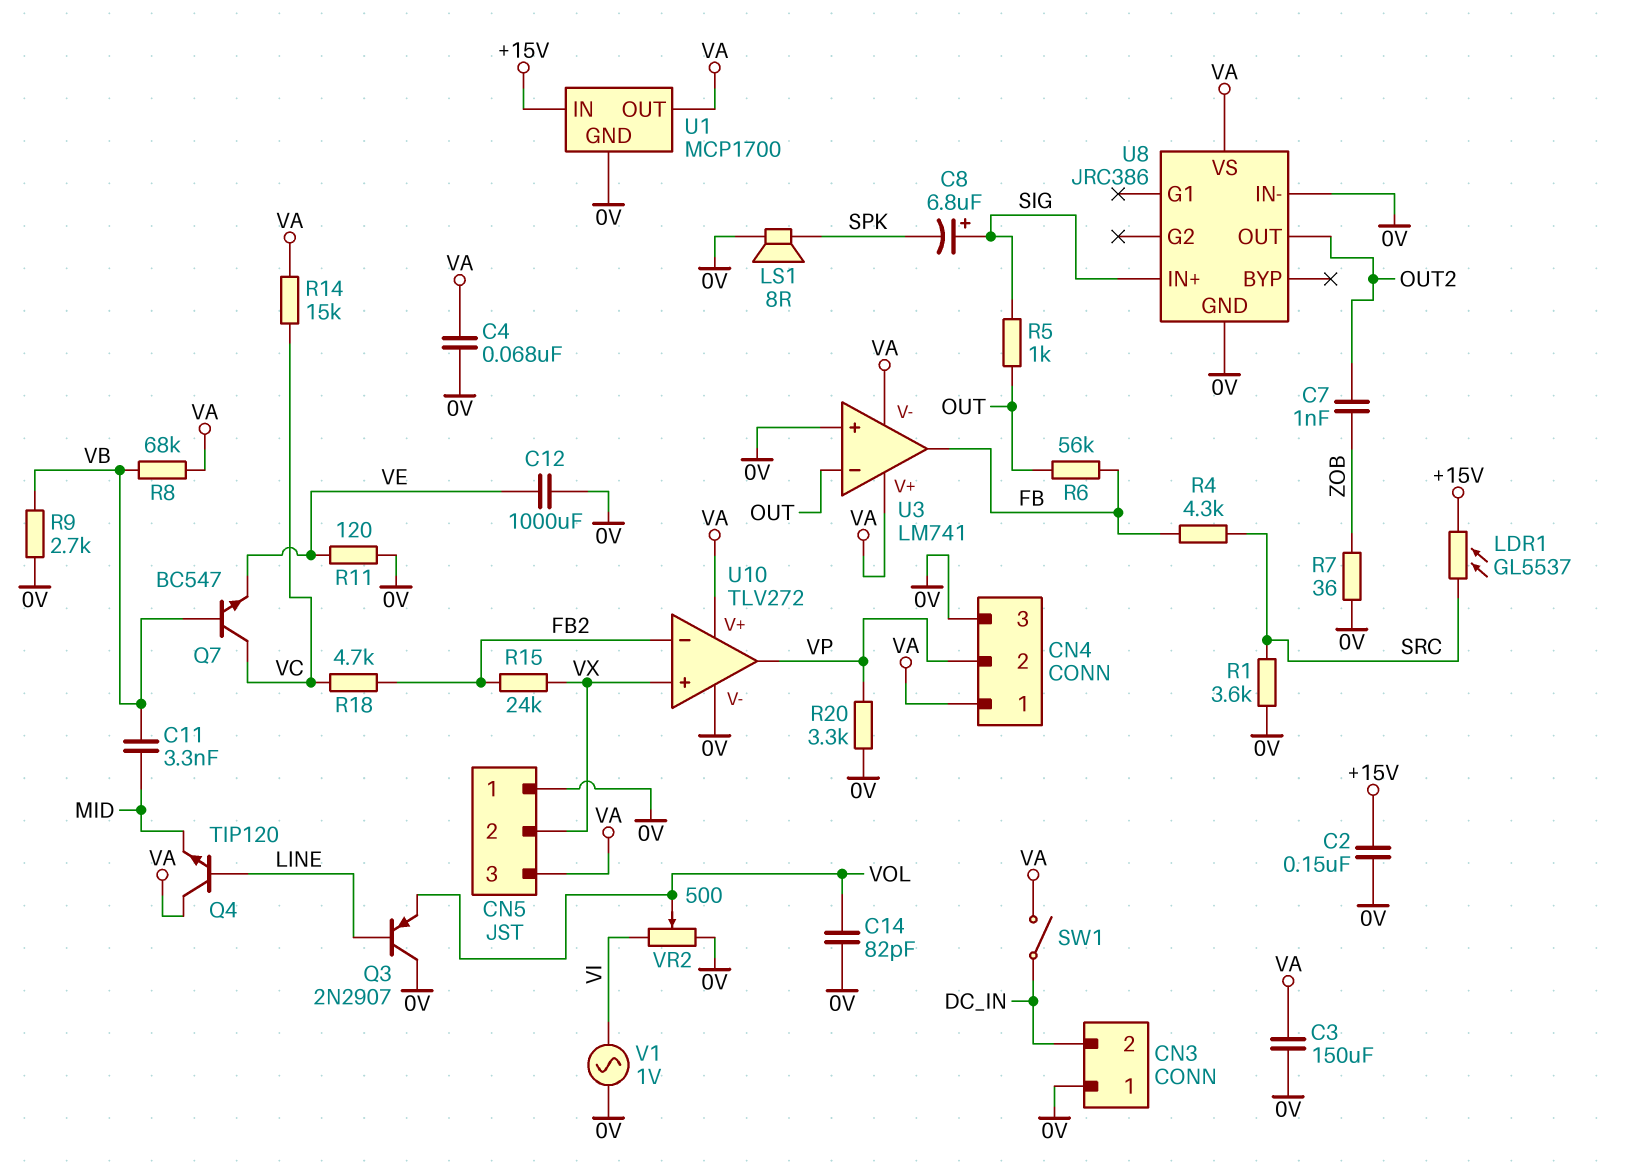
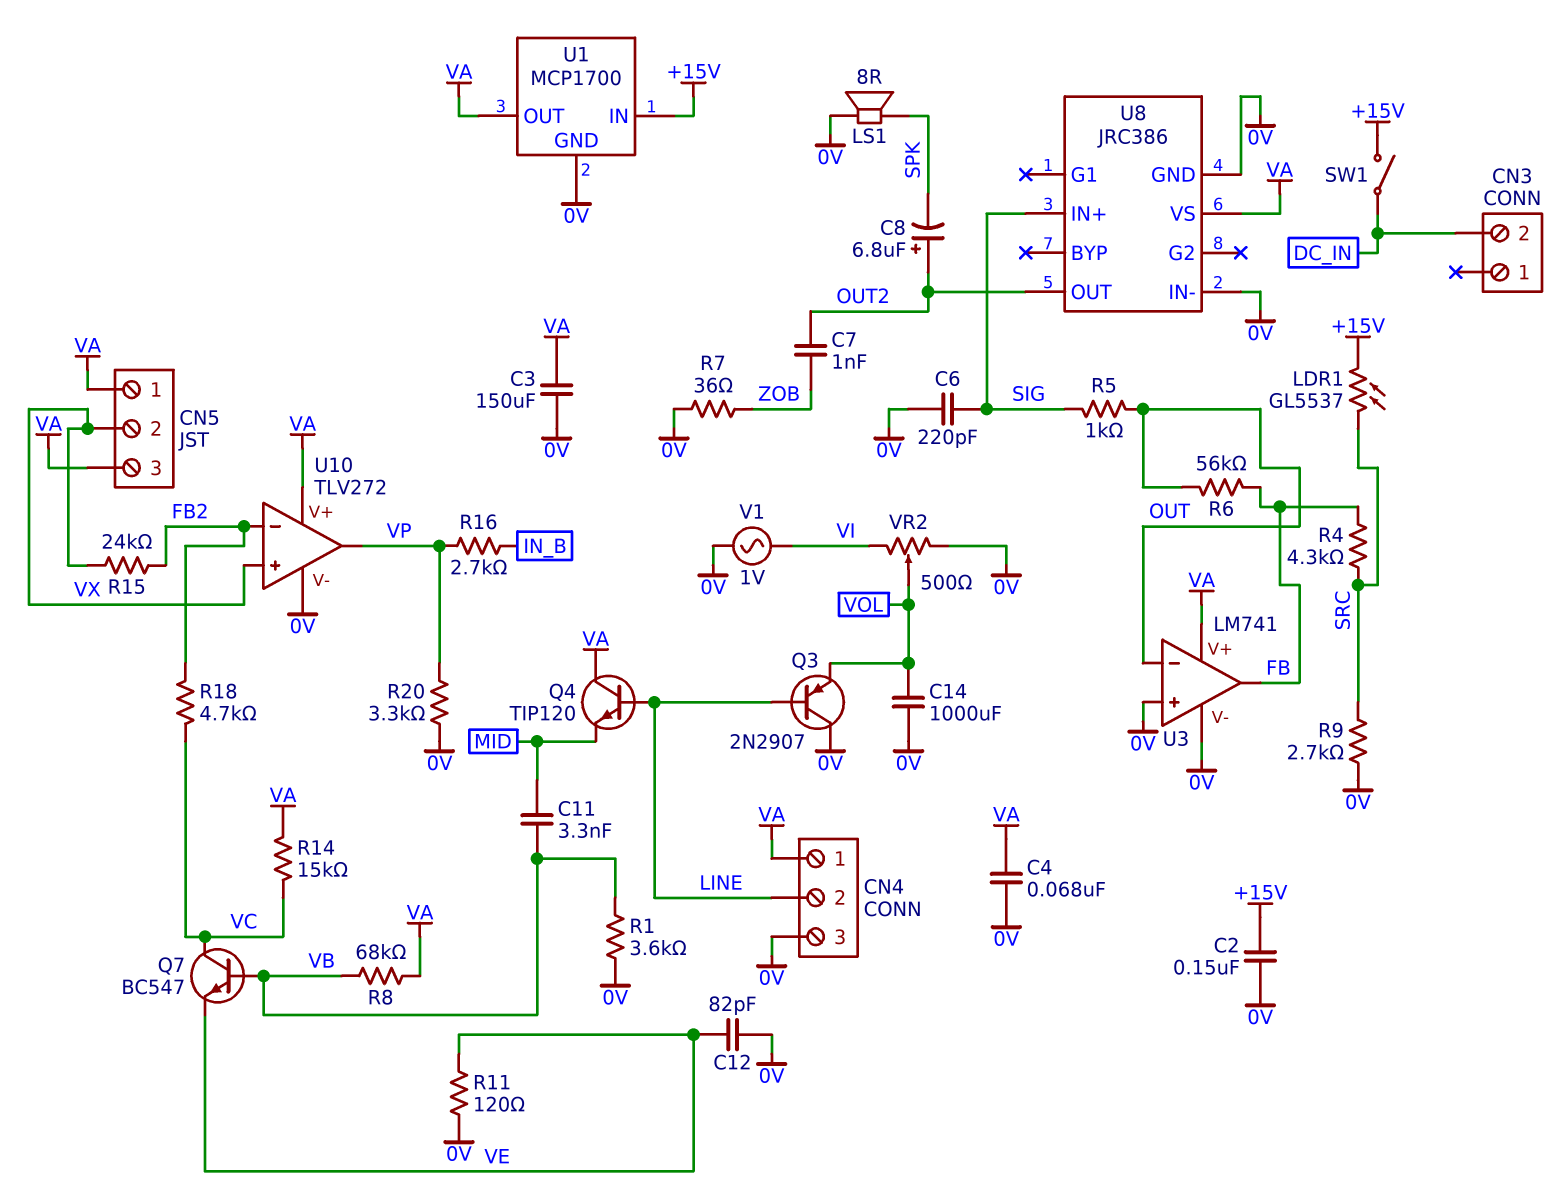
C6: none -> 220pF (0V, SIG)
C8: 6.8uF (plus SIG, minus SPK) -> 6.8uF (plus OUT2, minus SPK)
C12: 1000uF (0V, VE) -> 82pF (0V, VE)
C14: 82pF (0V, VOL) -> 1000uF (0V, VOL)
CN3 pin 1: 0V -> none
CN4 pin 2: VP -> LINE
CN5 pin 1: 0V -> VA
R1: 3.6k (0V, SRC) -> 3.6k (0V, VB)
R9: 2.7k (0V, VB) -> 2.7k (0V, SRC)
R16: none -> 2.7k (IN_B, VP)
SW1: switch (DC_IN, VA) -> switch (+15V, DC_IN)
U3 pin V-: VA -> 0V

